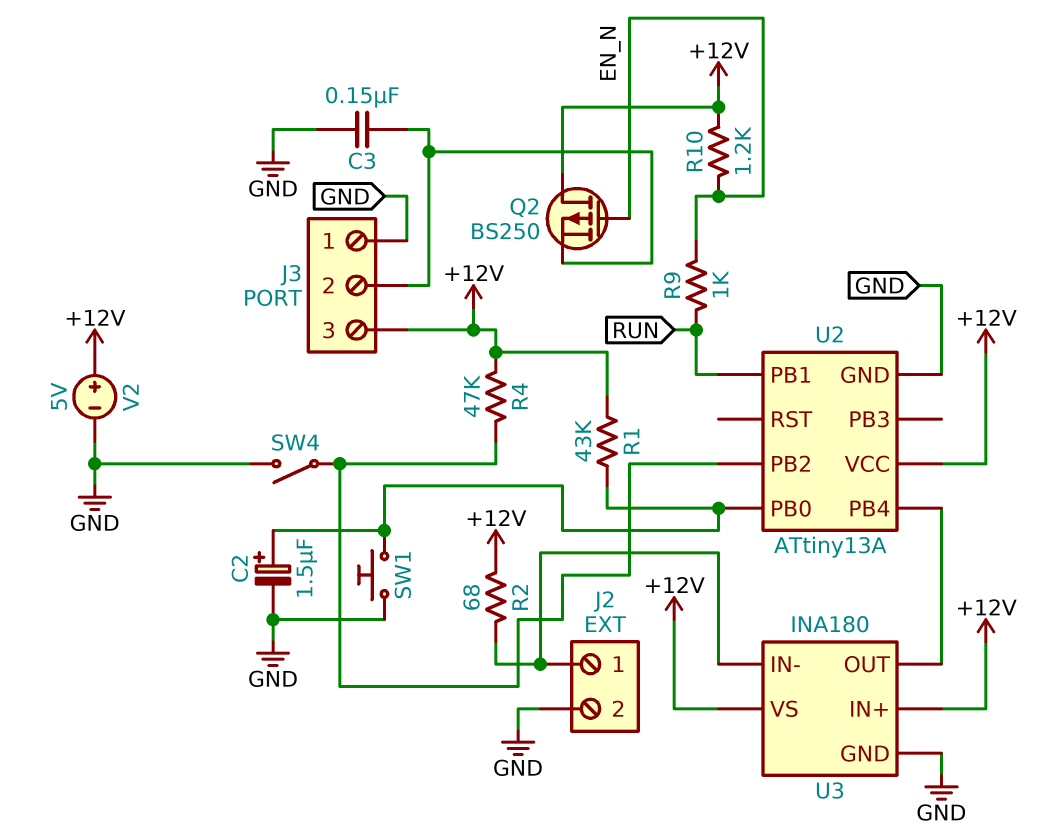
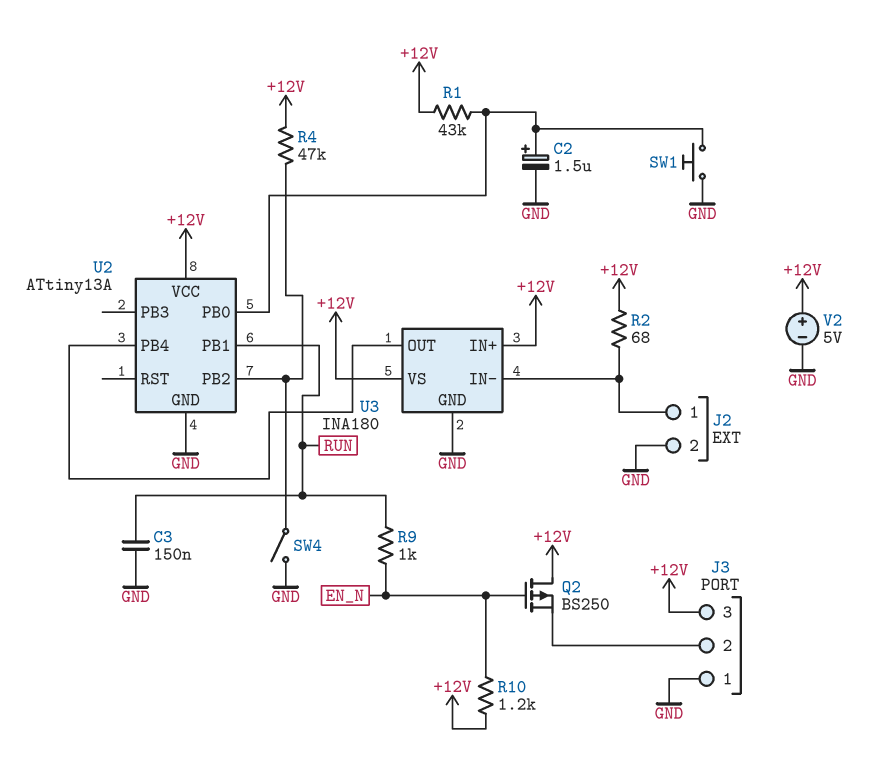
C3: 150nF (GND, J3/2) -> 150nF (GND, RUN)

